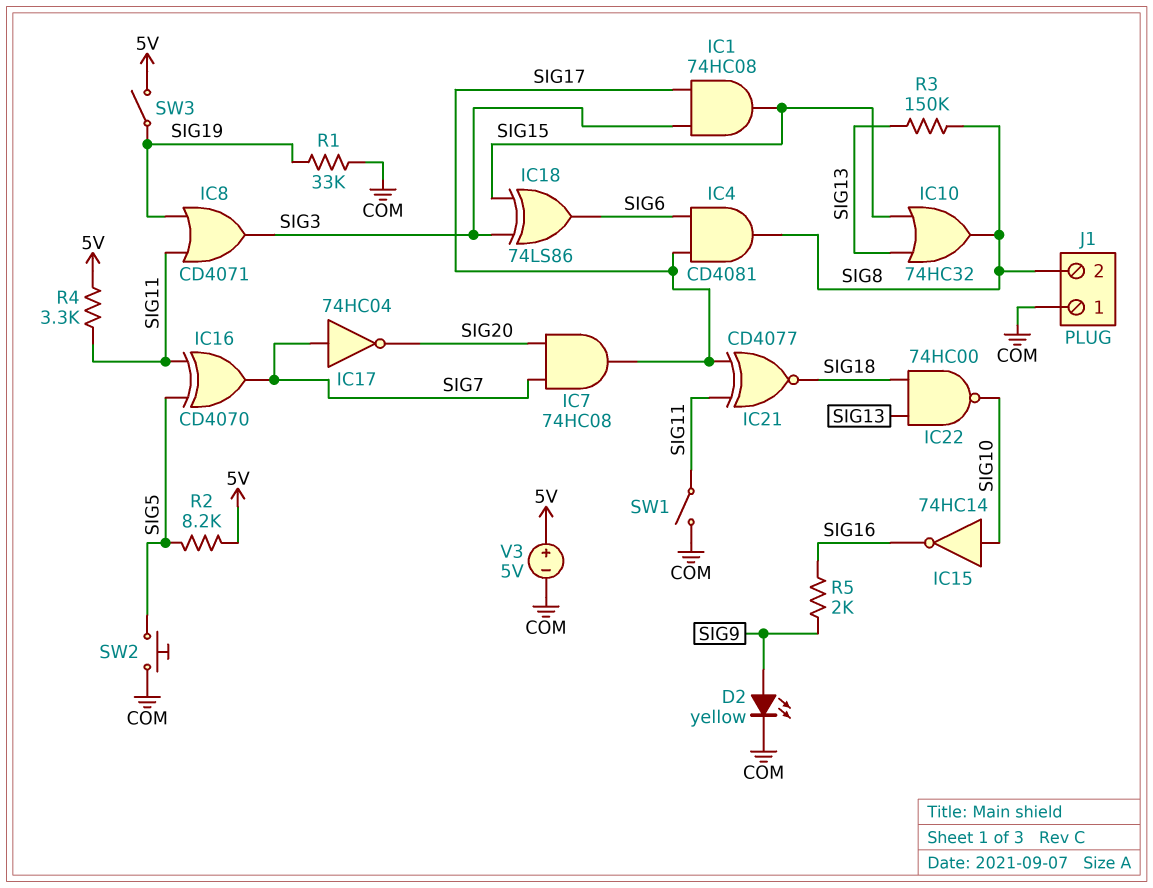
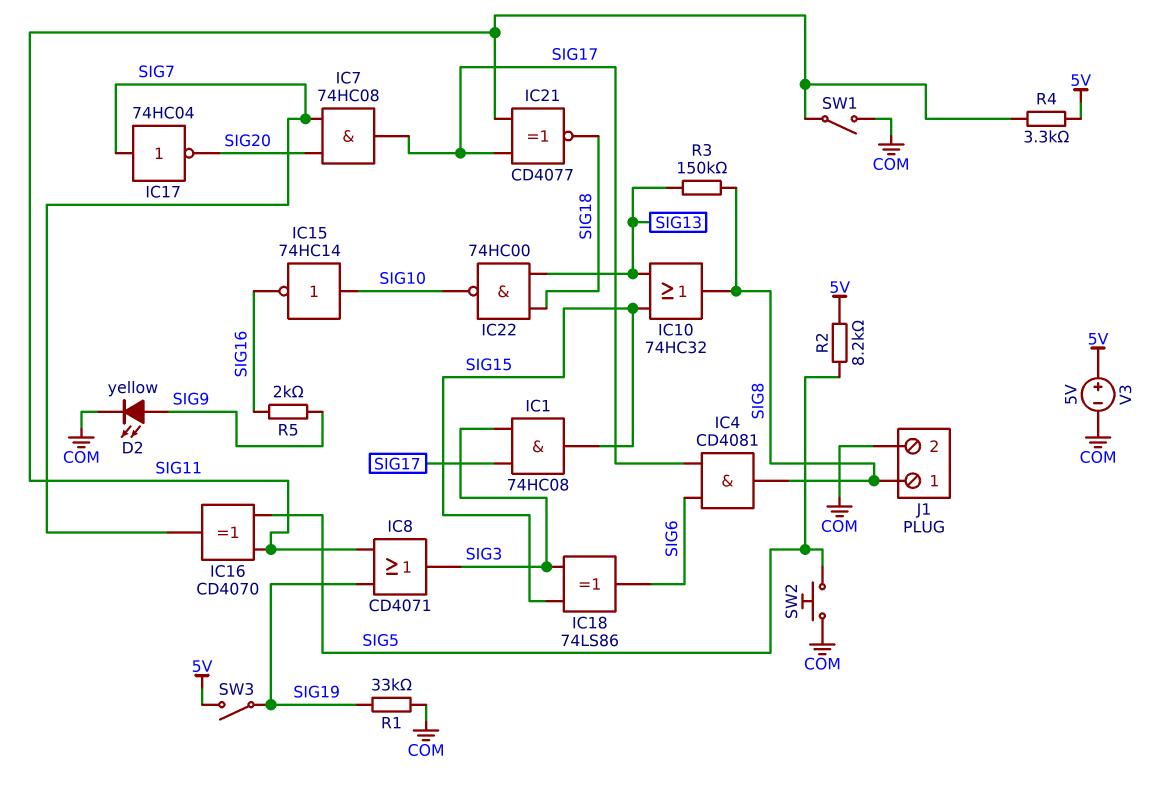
J1 pin 1: COM -> SIG8
J1 pin 2: SIG8 -> COM

